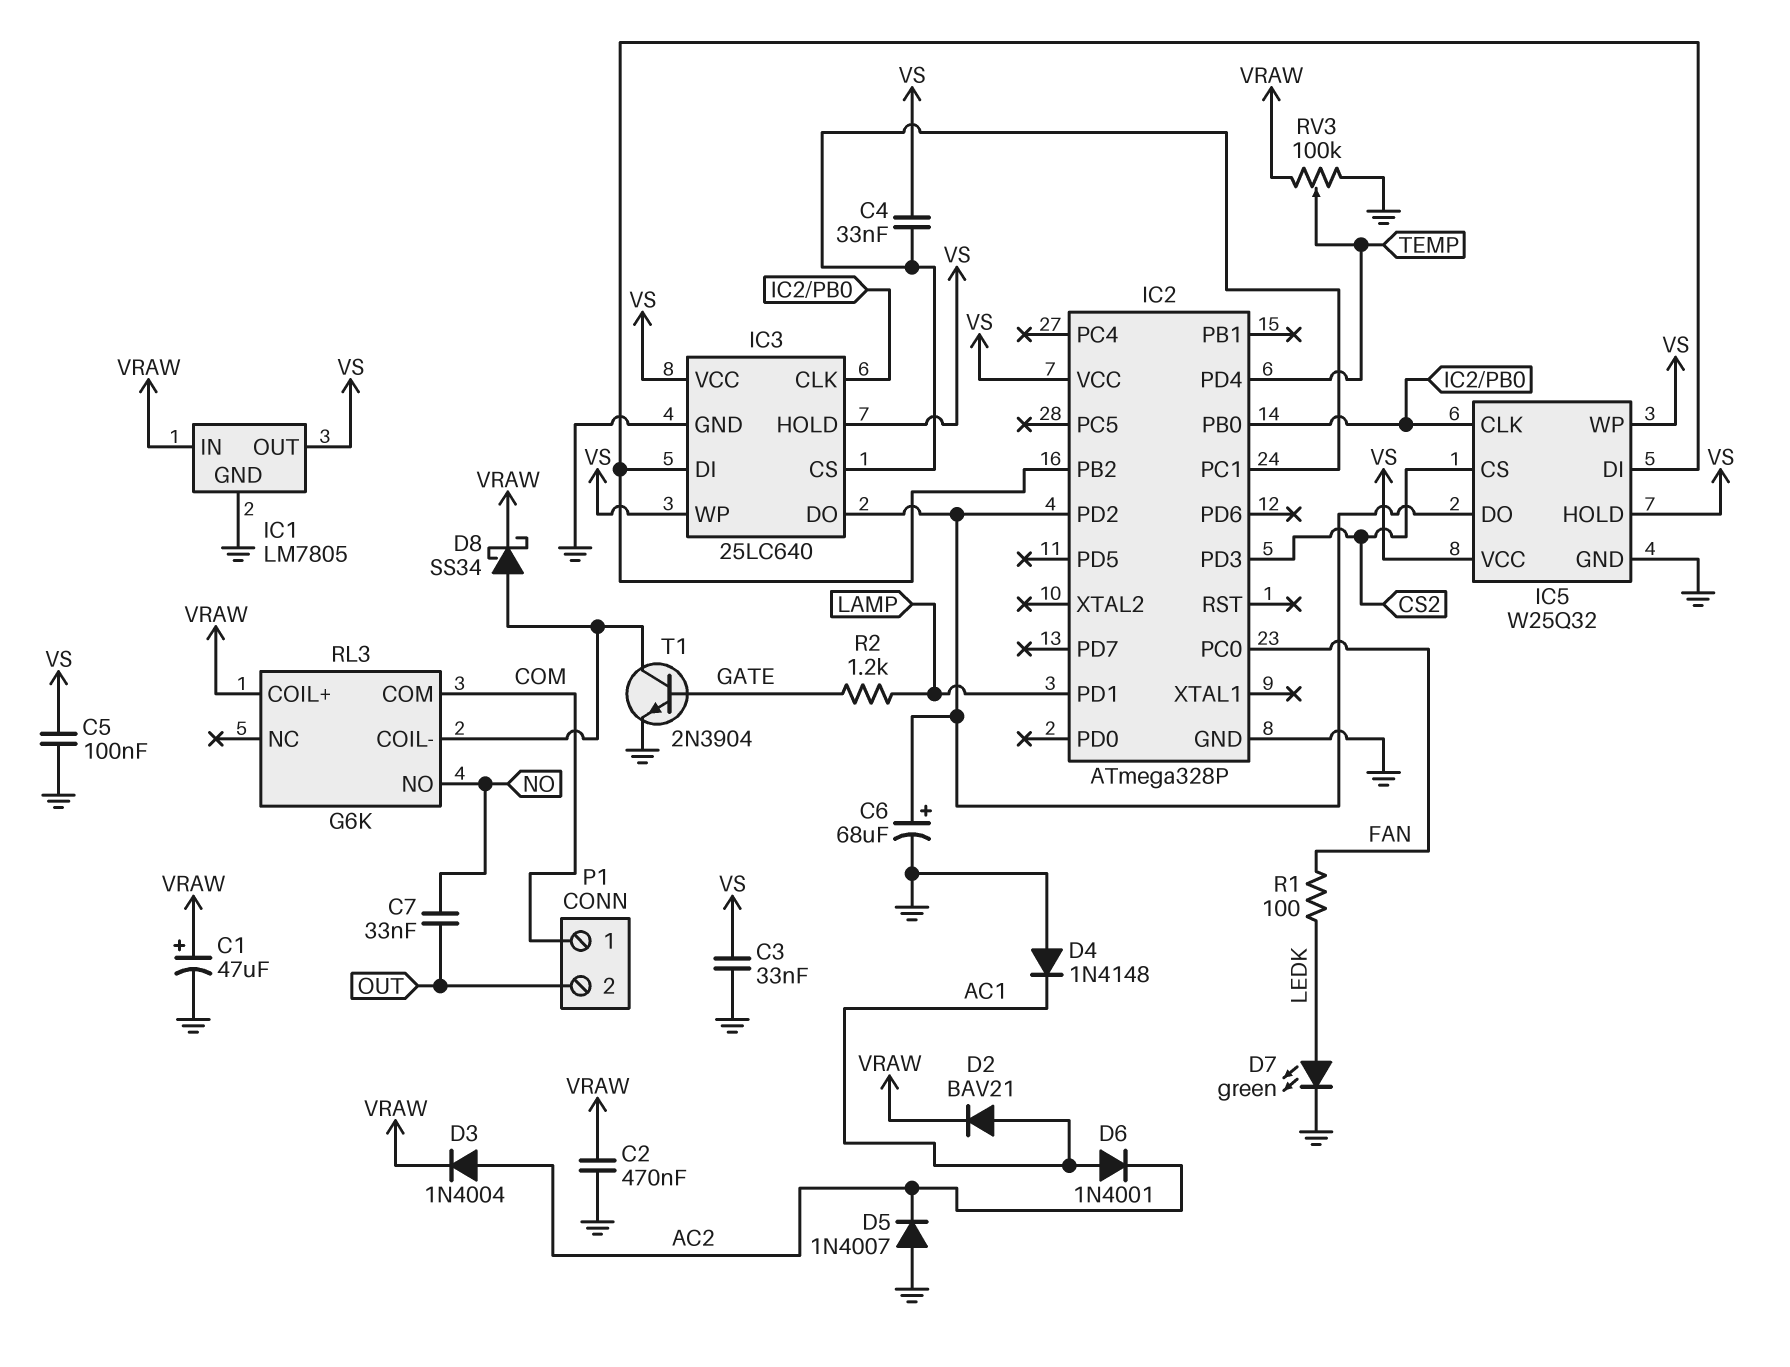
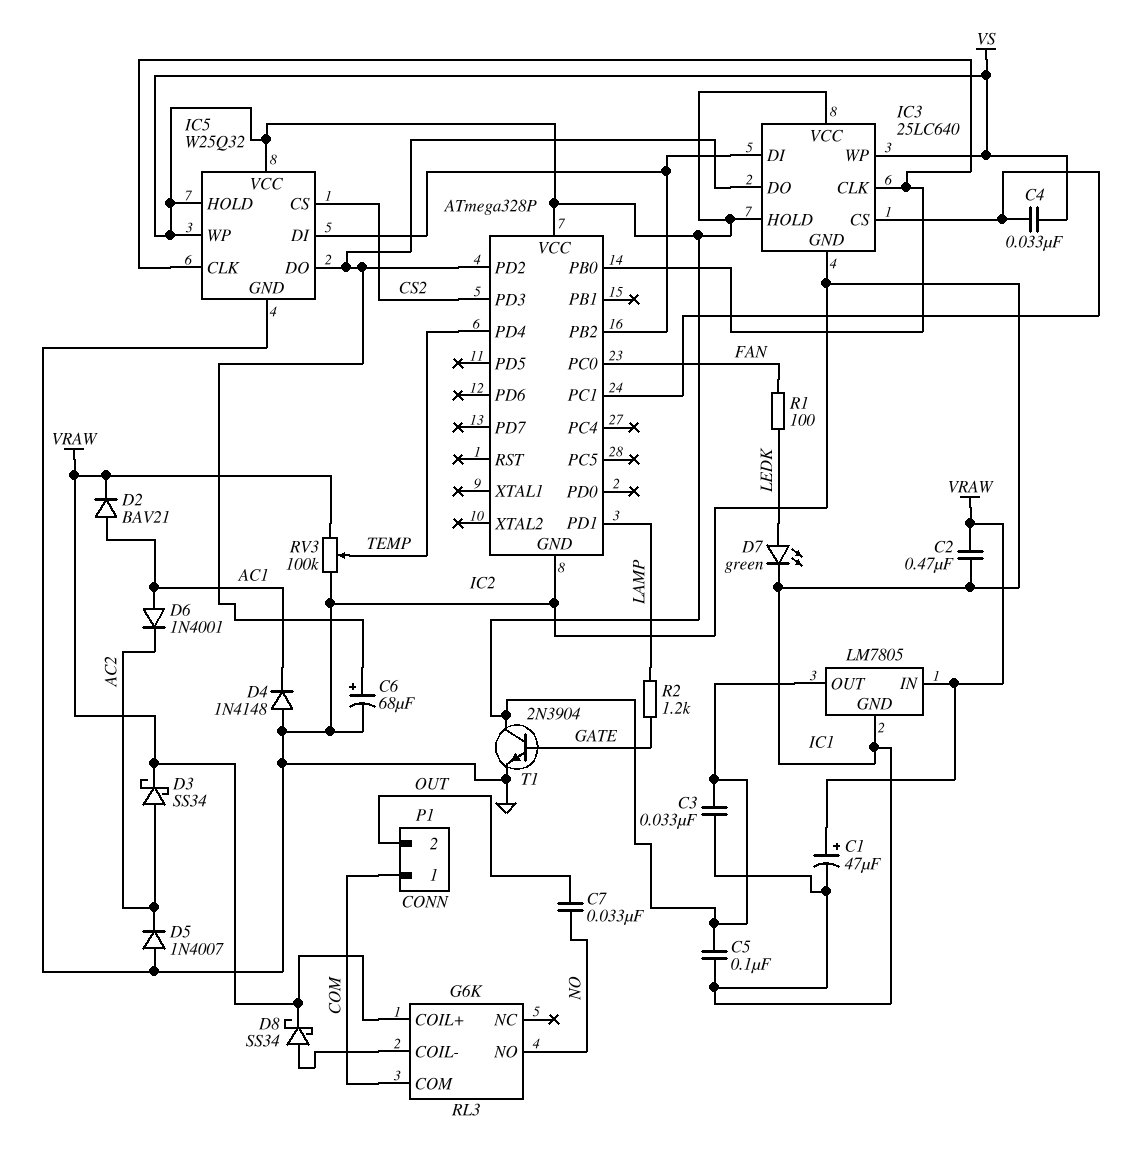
D3: diode 1N4004 (A AC2, K VRAW) -> schottky SS34 (A AC2, K VRAW)
T1: NPN 2N3904 (B GATE, C RL3/COIL-, E GND) -> NPN 2N3904 (B GATE, C VS, E GND)

